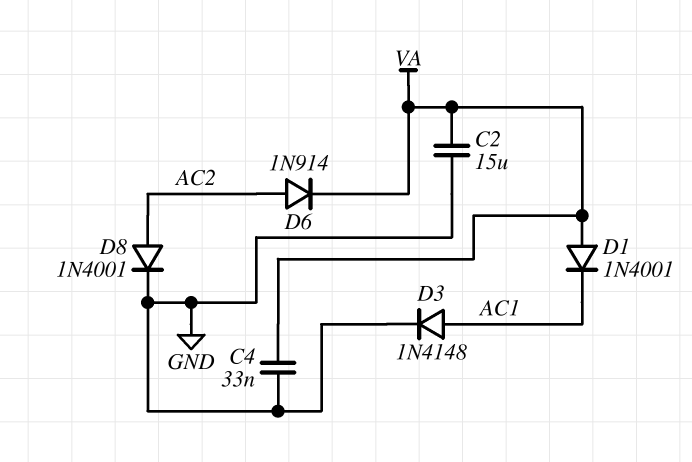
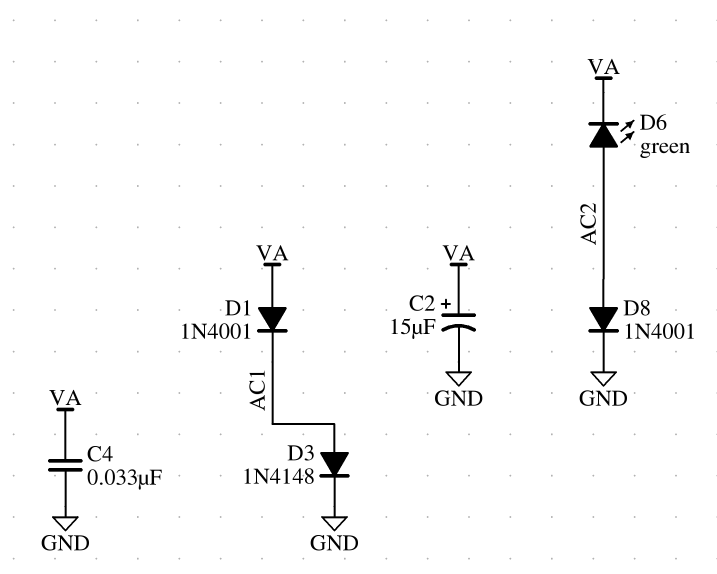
C2: 15uF (GND, VA) -> 15uF (plus VA, minus GND)
D6: diode 1N914 (A AC2, K VA) -> LED green (A AC2, K VA)

